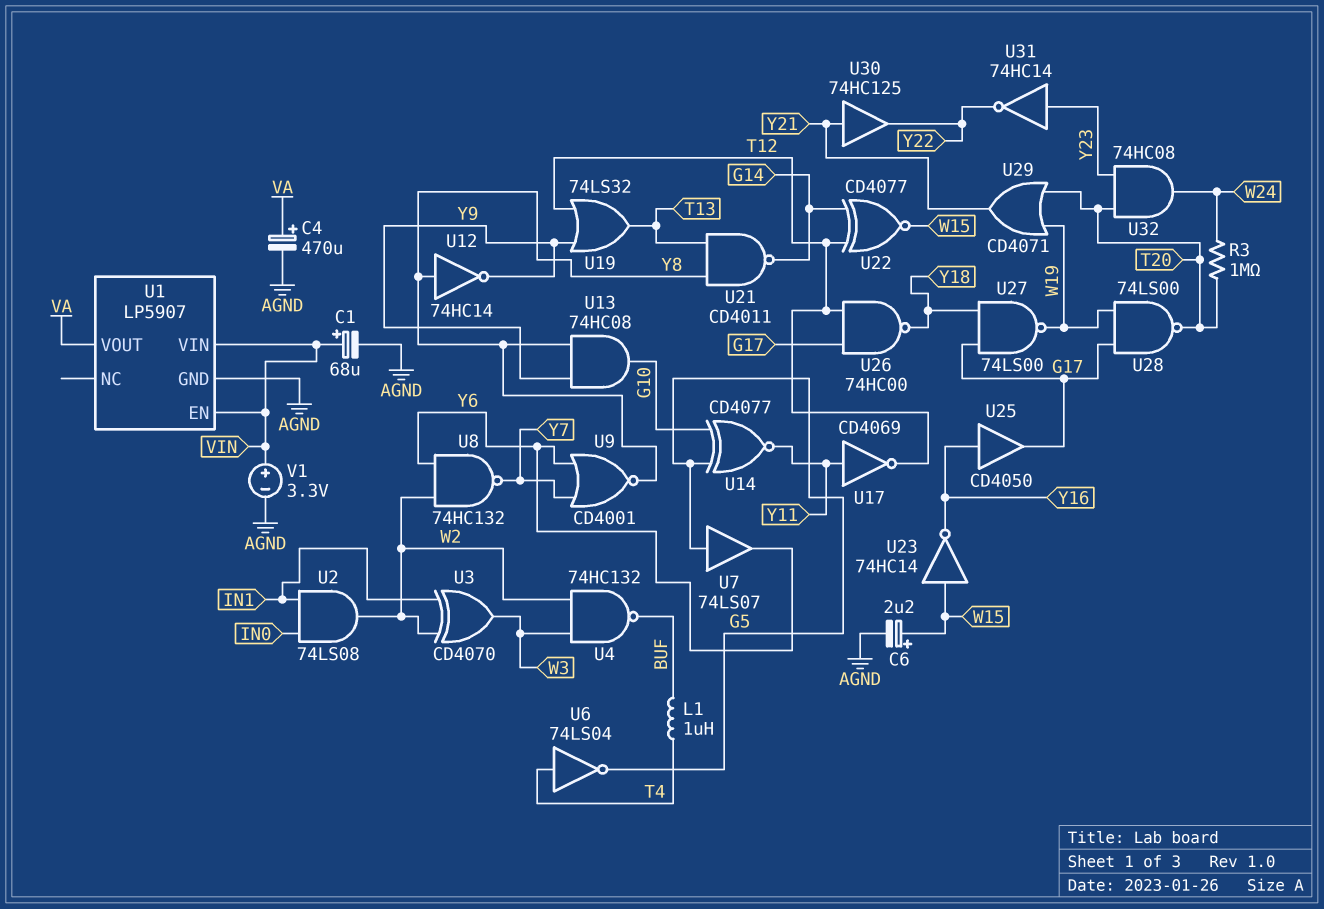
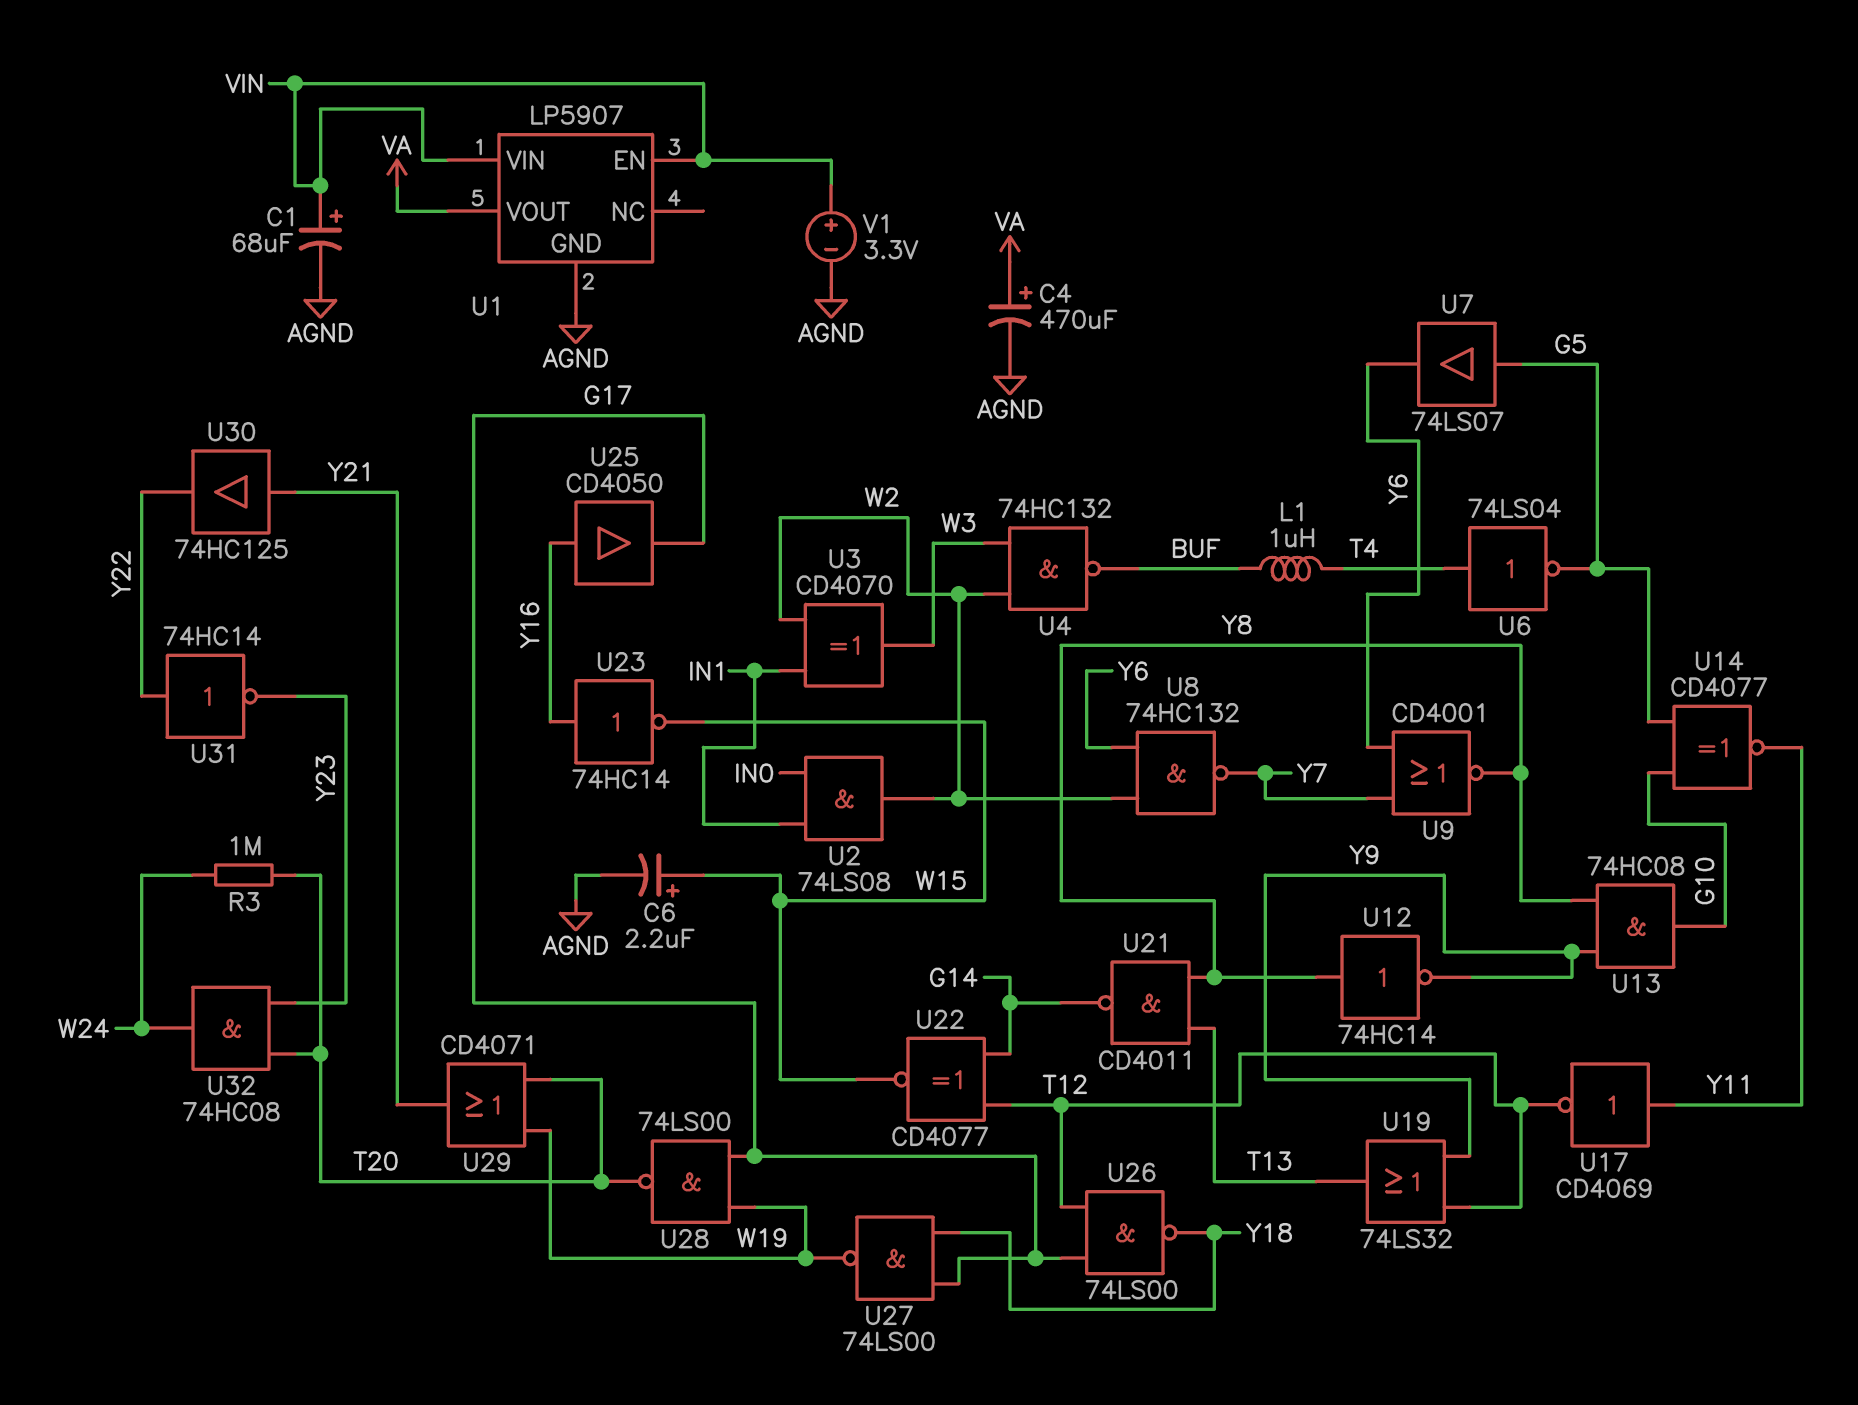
U23: NOT 74HC14 (in W15, out Y16) -> NOT 74HC14 (in Y16, out W15)
U26: NAND 74HC00 (in G17, in T12, out Y18) -> NAND 74LS00 (in G17, in T12, out Y18)
U31: NOT 74HC14 (in Y23, out Y22) -> NOT 74HC14 (in Y22, out Y23)

